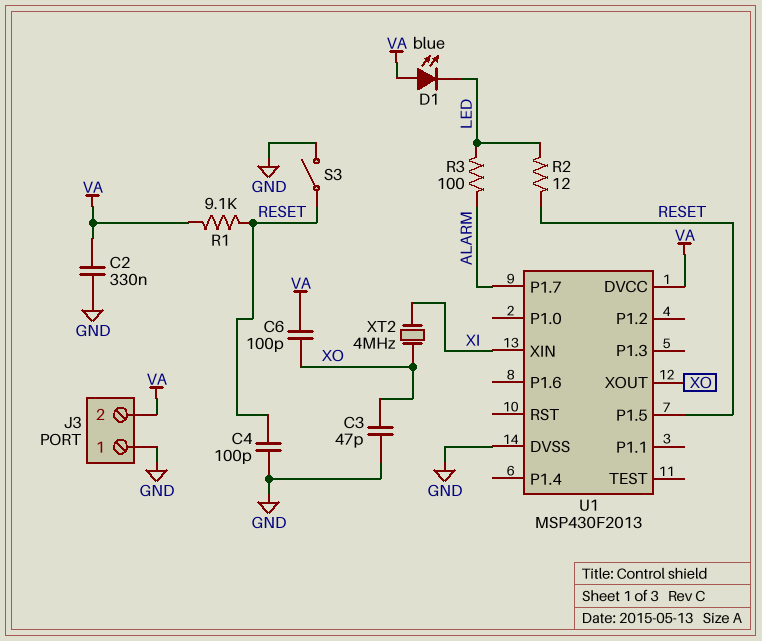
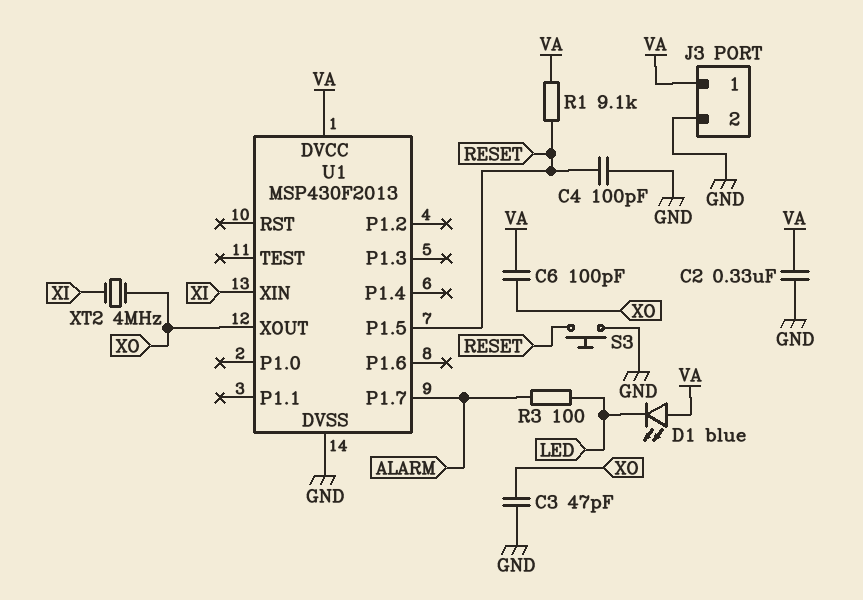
J3 pin 1: GND -> VA
J3 pin 2: VA -> GND
R2: 12 (LED, RESET) -> none
S3: switch (GND, RESET) -> button (GND, RESET)

